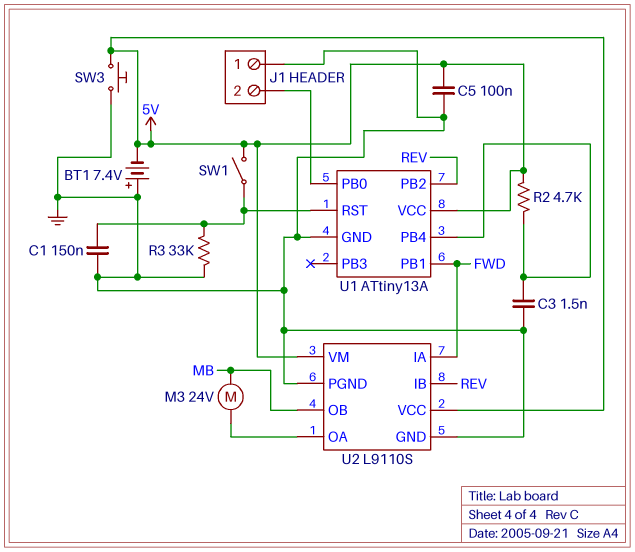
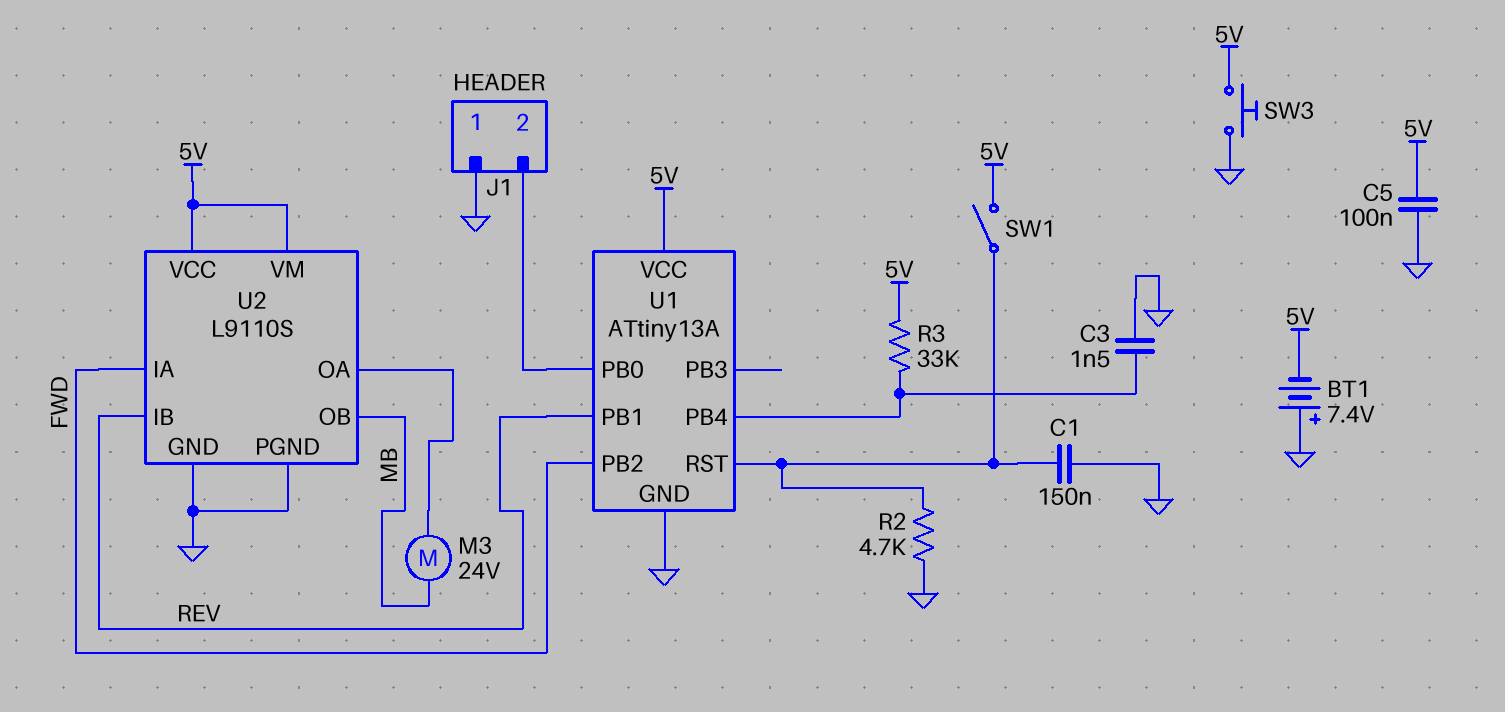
R2: 4.7k (5V, U1/PB4) -> 4.7k (GND, U1/RST)
R3: 33k (GND, U1/RST) -> 33k (5V, U1/PB4)
U1 pin PB1: FWD -> REV
U1 pin PB2: REV -> FWD

